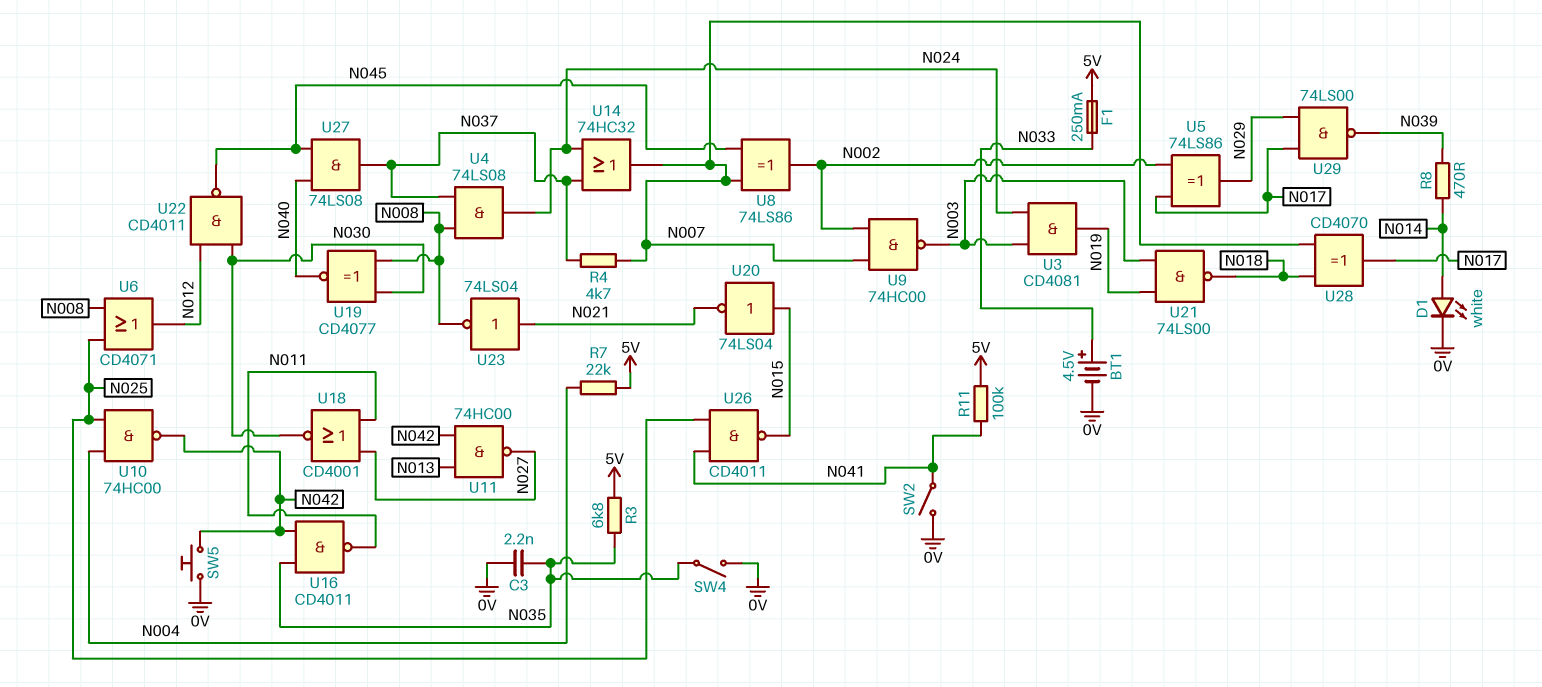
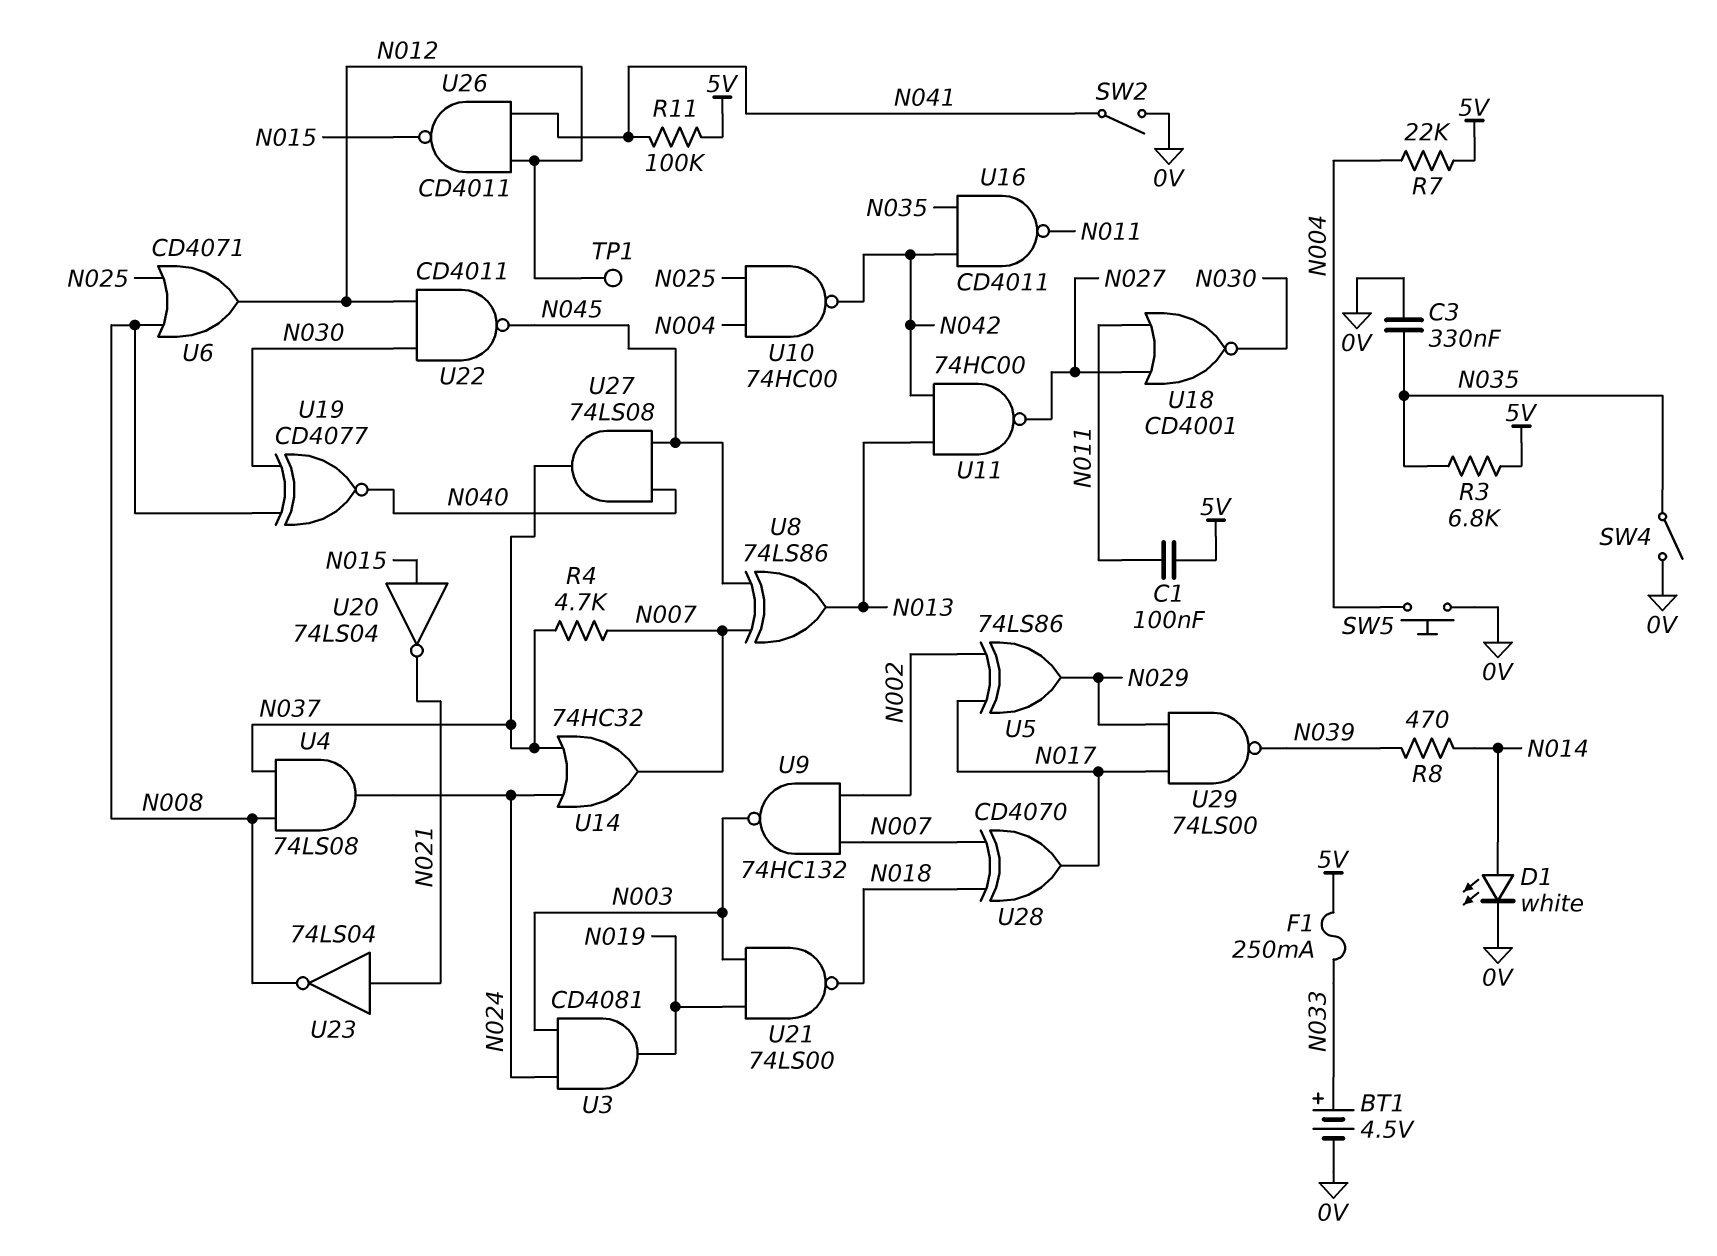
C1: none -> 100nF (5V, N011)
C3: 2.2nF (0V, N035) -> 330nF (0V, N035)
SW5: button (0V, N042) -> button (0V, N004)
TP1: none -> test point (N012)
U8: XOR 74LS86 (in N007, in N045, out N002) -> XOR 74LS86 (in N007, in N045, out N013)
U9: NAND 74HC00 (in N002, in N007, out N003) -> NAND 74HC132 (in N002, in N007, out N003)
U26: NAND CD4011 (in N025, in N041, out N015) -> NAND CD4011 (in N012, in N041, out N015)

